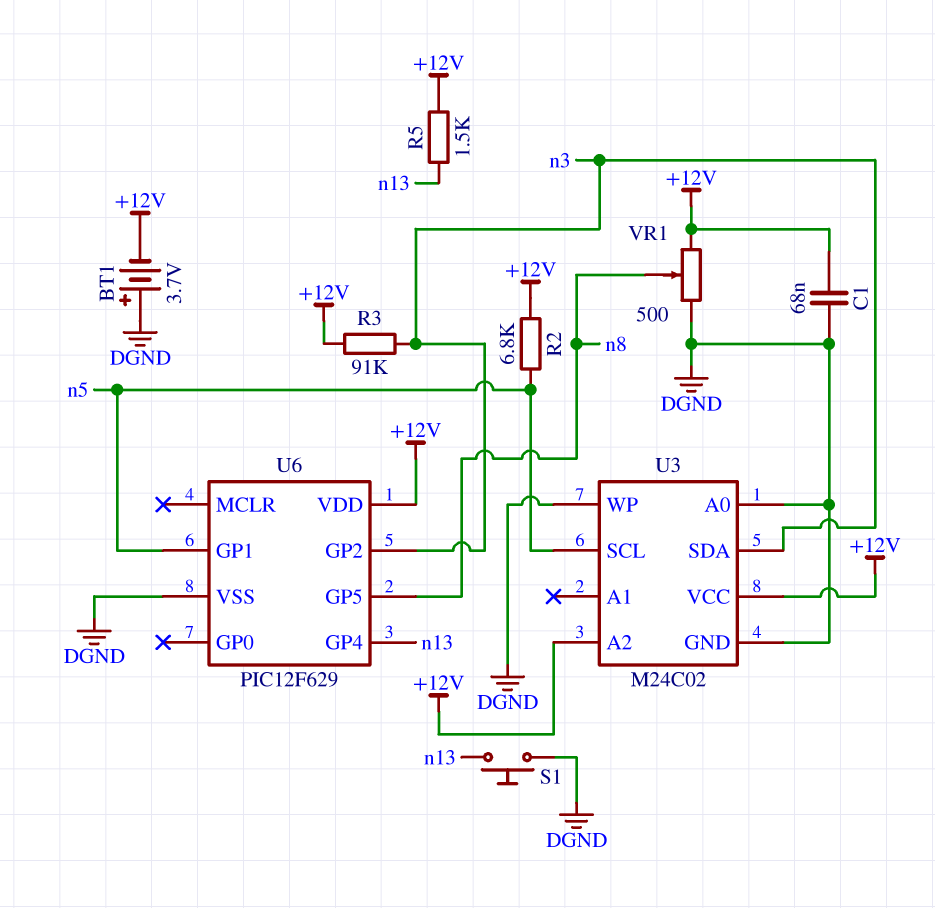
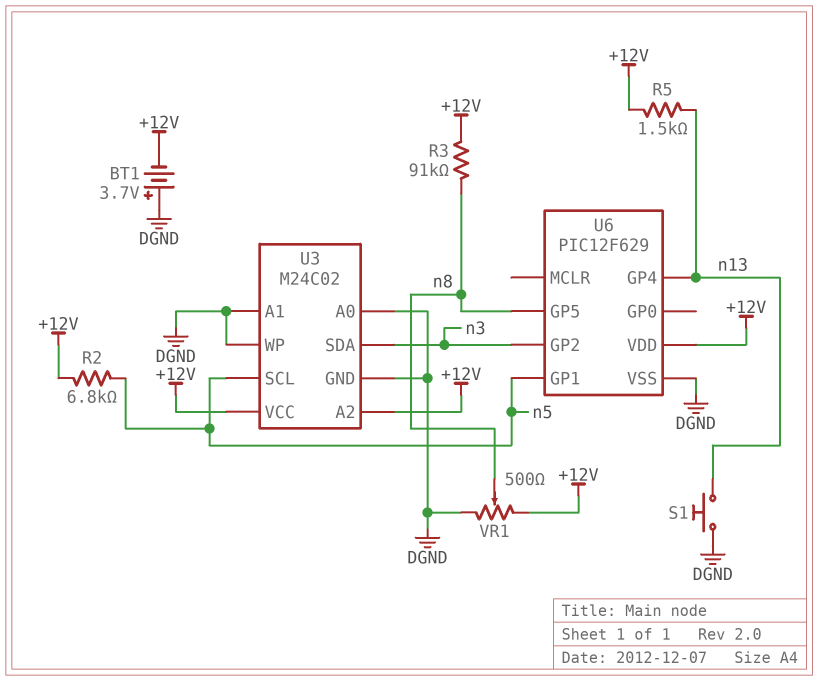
C1: 68nF (+12V, DGND) -> none
R3: 91k (+12V, n3) -> 91k (+12V, n8)
U3 pin A1: none -> DGND

